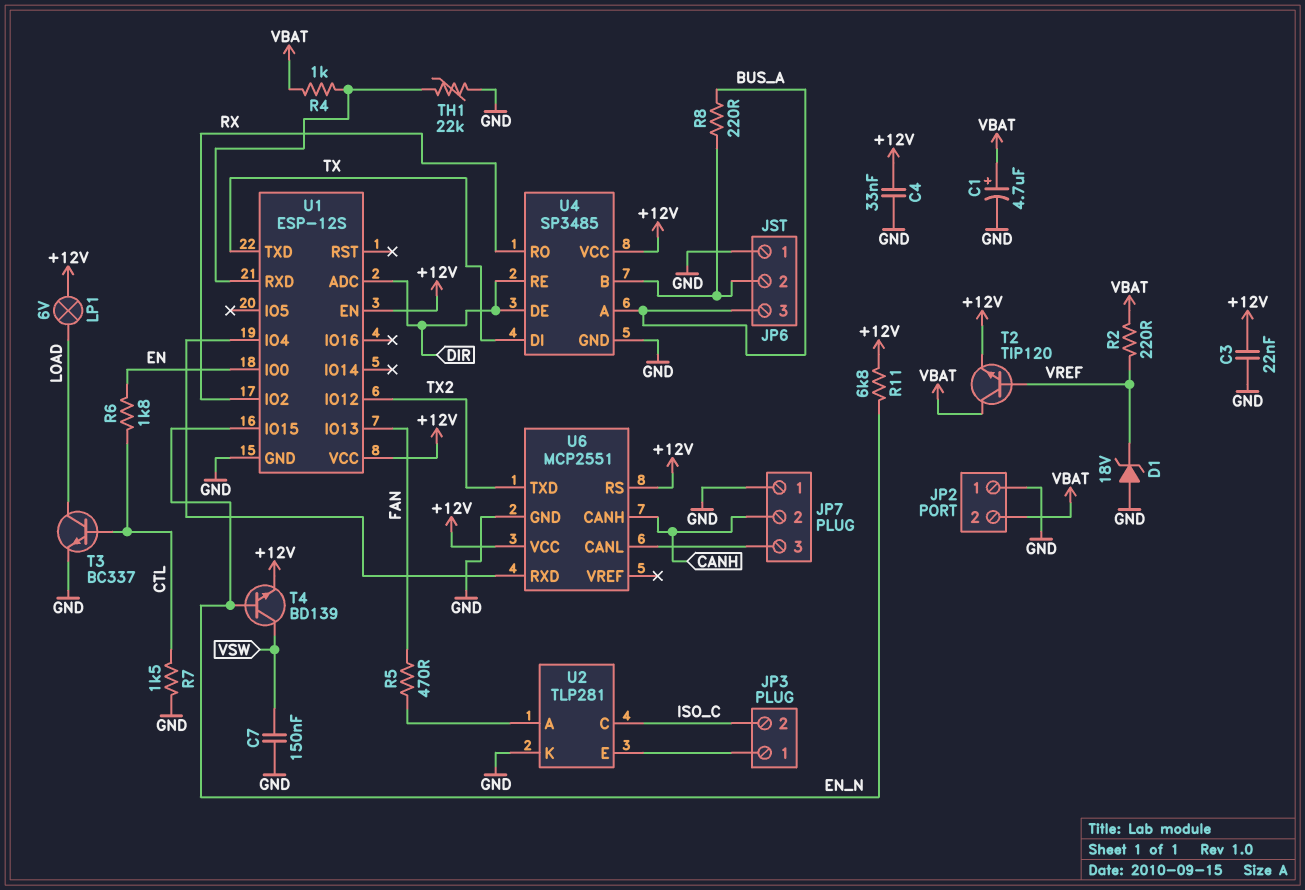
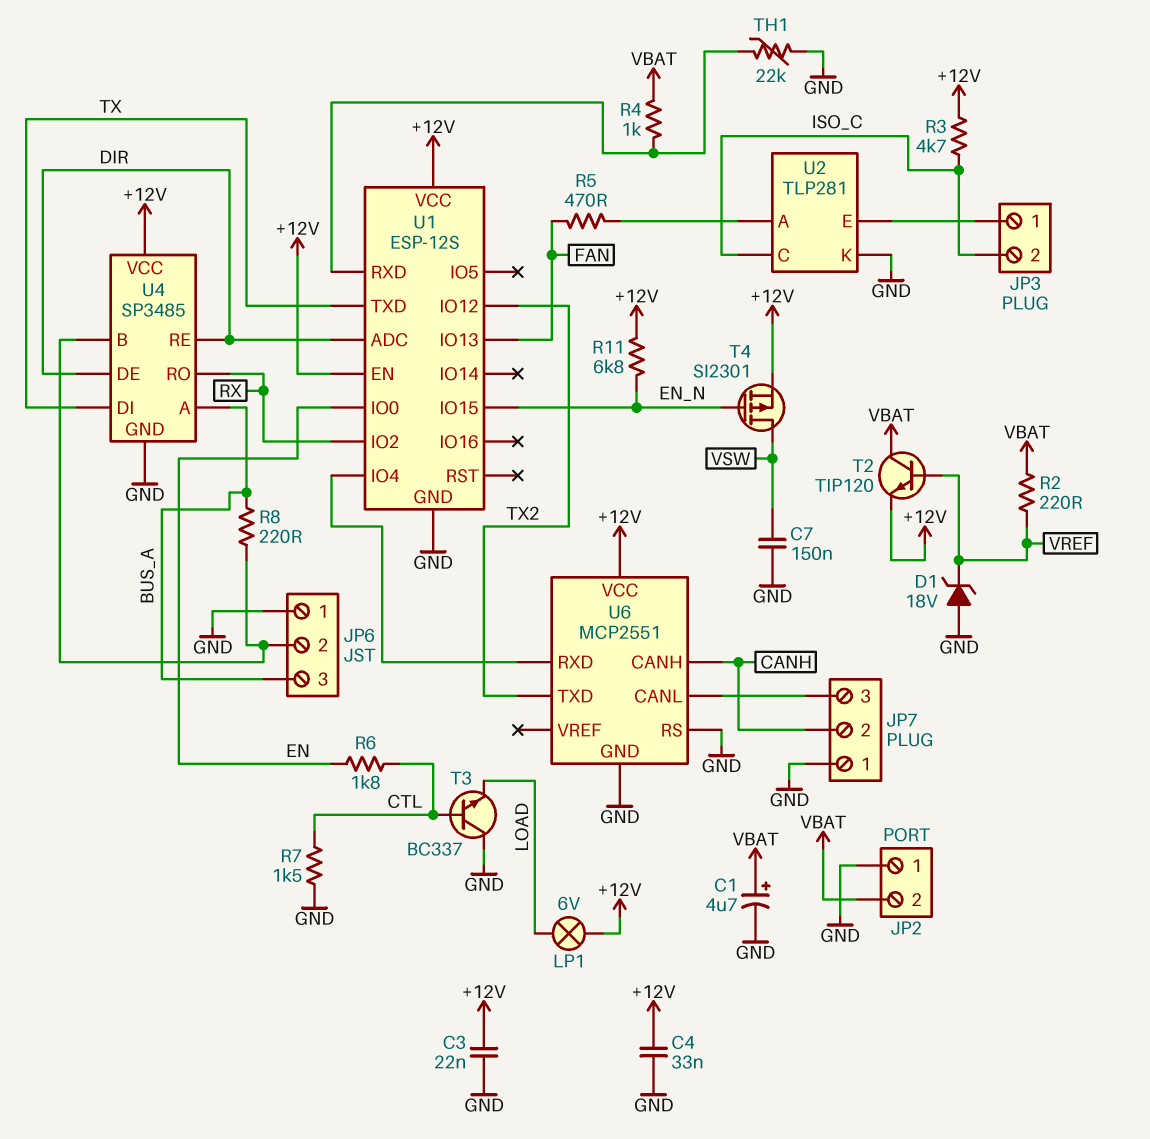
R3: none -> 4.7k (+12V, ISO_C)
T3: NPN BC337 (B CTL, C LOAD, E GND) -> NPN BC337 (B CTL, C GND, E LOAD)
T4: NPN BD139 (B EN_N, C VSW, E +12V) -> PMOS SI2301 (G EN_N, D VSW, S +12V)
U6 pin RS: +12V -> GND

